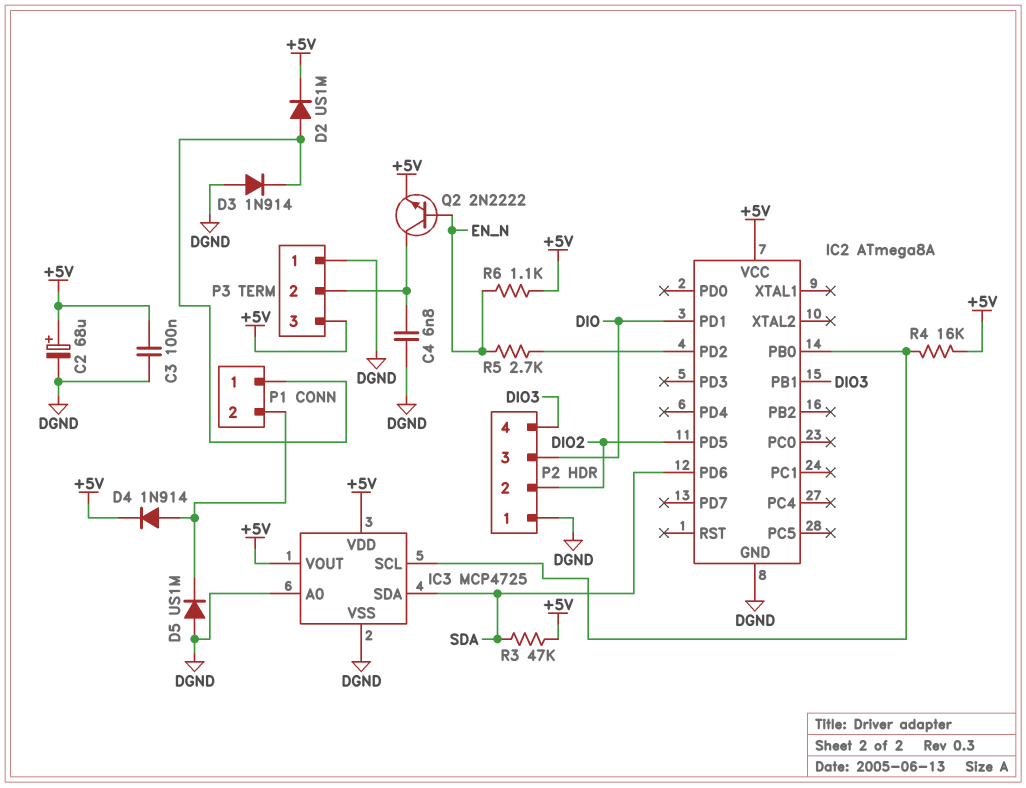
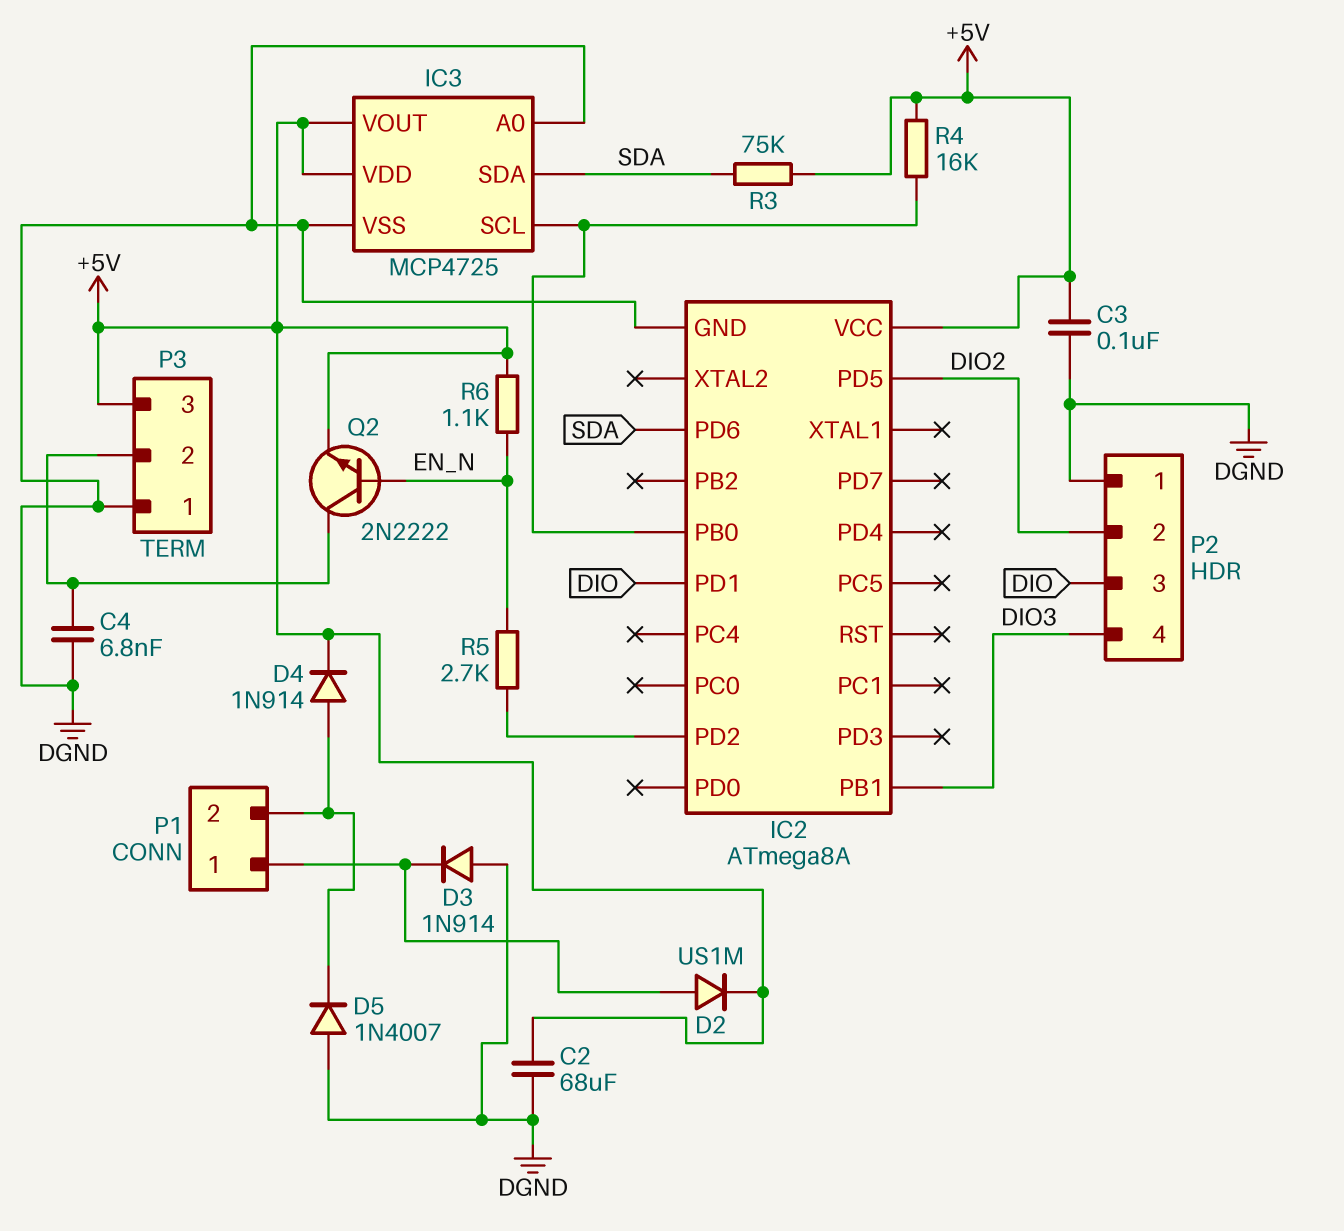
C2: 68uF (plus +5V, minus DGND) -> 68uF (+5V, DGND)
D5: diode US1M (A DGND, K P1/2) -> diode 1N4007 (A DGND, K P1/2)
R3: 47k (+5V, SDA) -> 75k (+5V, SDA)

